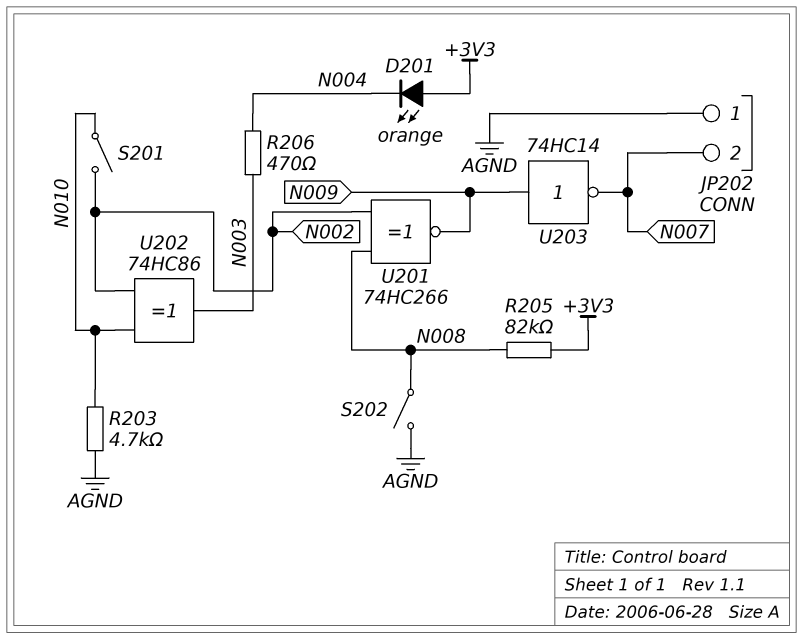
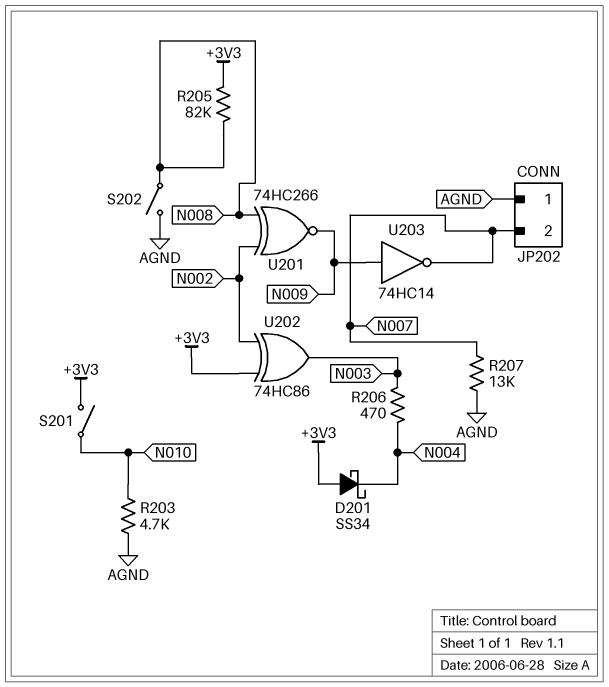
D201: LED orange (A +3V3, K N004) -> schottky SS34 (A +3V3, K N004)
R207: none -> 13k (AGND, N007)
S201: switch (N002, N010) -> switch (+3V3, N010)
U202: XOR 74HC86 (in N002, in N010, out N003) -> XOR 74HC86 (in +3V3, in N002, out N003)

